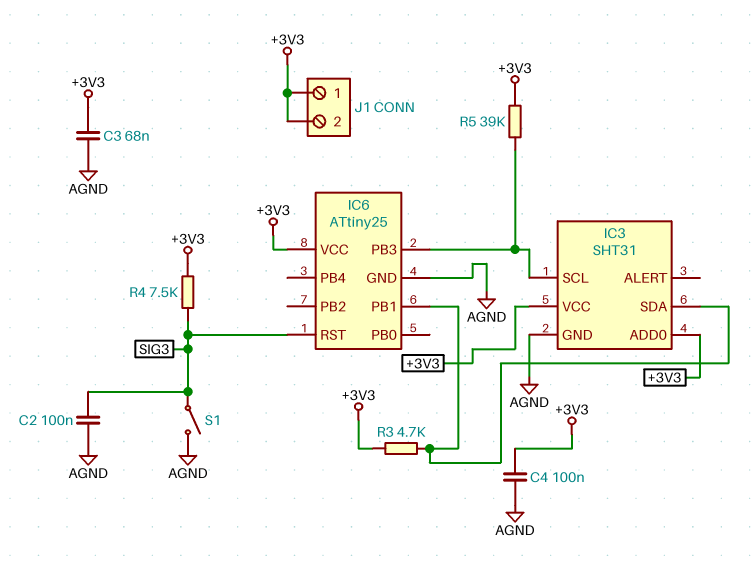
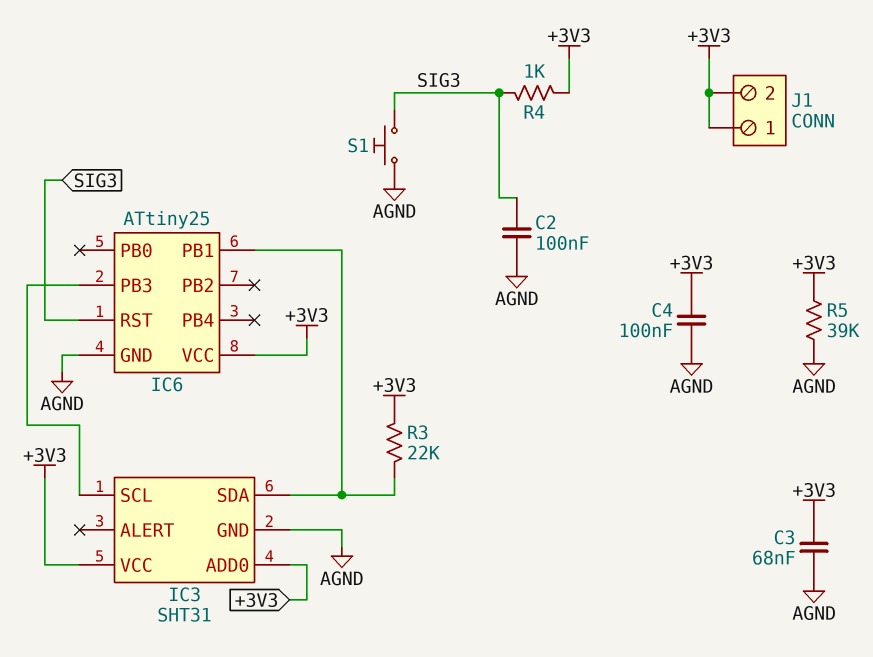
R3: 4.7k (+3V3, IC3/SDA) -> 22k (+3V3, IC3/SDA)
R4: 7.5k (+3V3, SIG3) -> 1k (+3V3, SIG3)
R5: 39k (+3V3, IC3/SCL) -> 39k (+3V3, AGND)
S1: switch (AGND, SIG3) -> button (AGND, SIG3)

